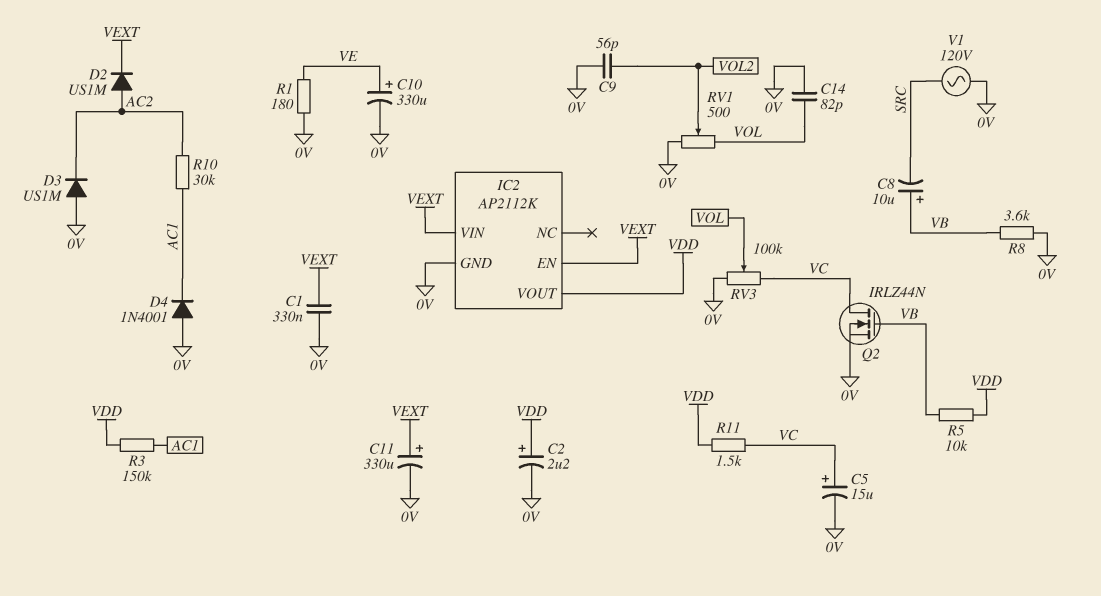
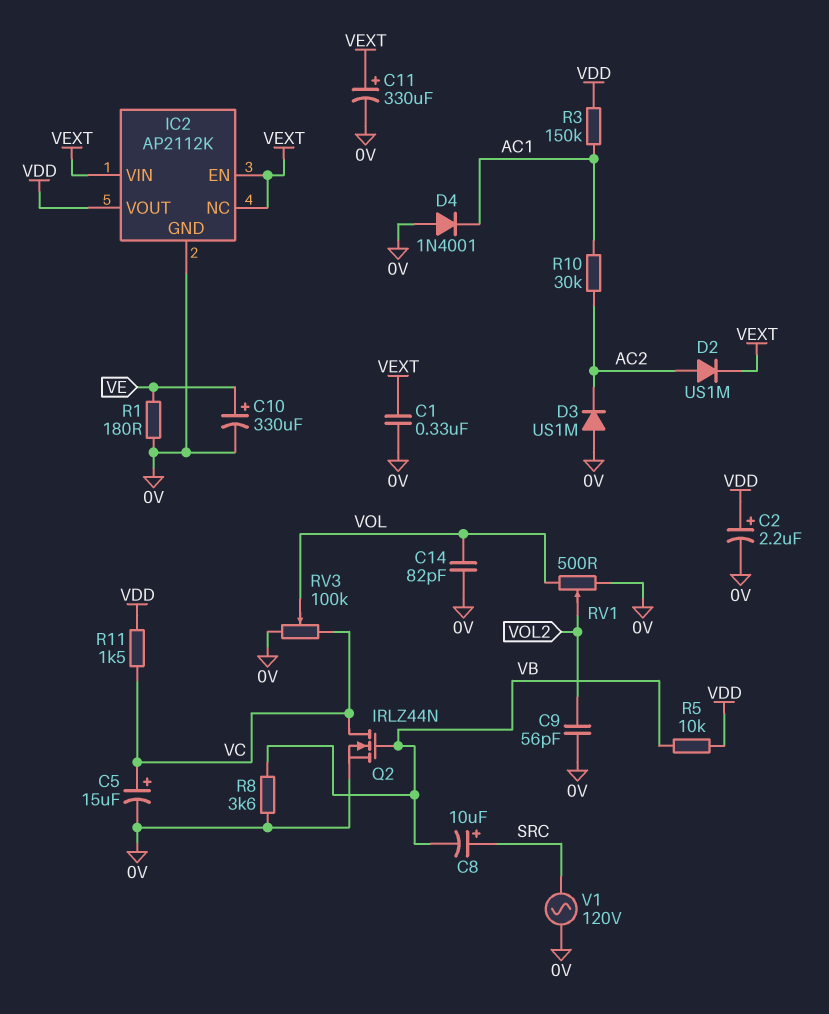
C8: 10uF (plus VB, minus SRC) -> 10uF (plus SRC, minus VB)
IC2 pin NC: none -> VEXT

